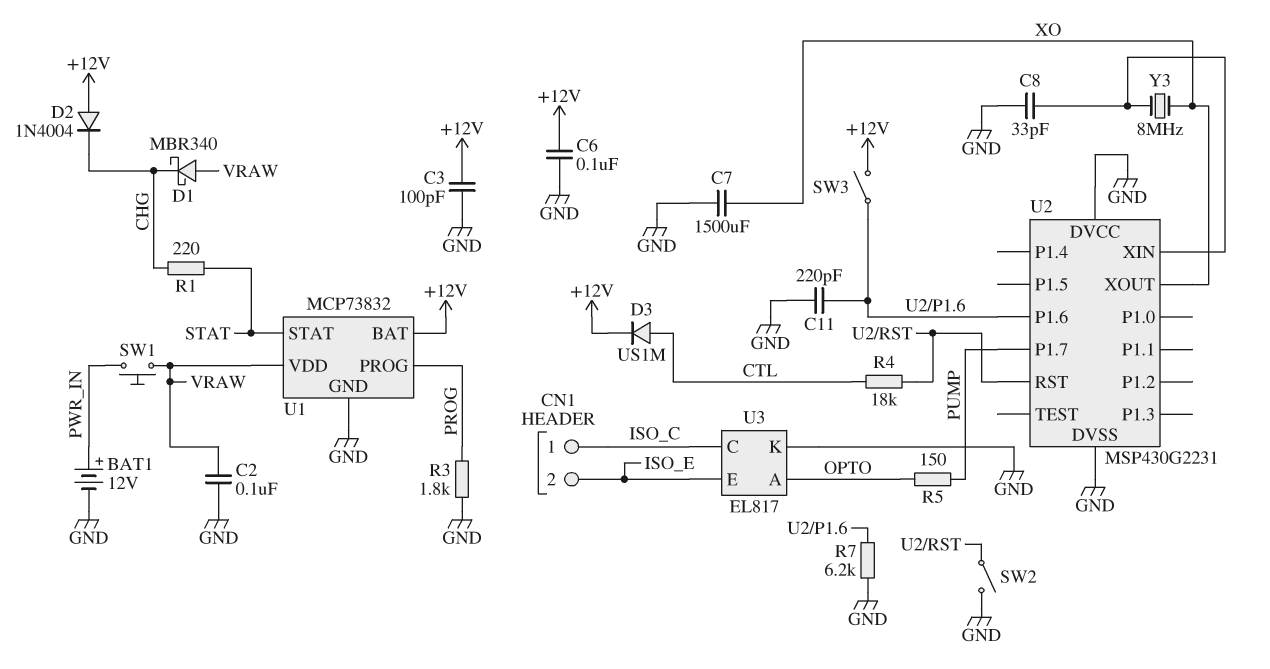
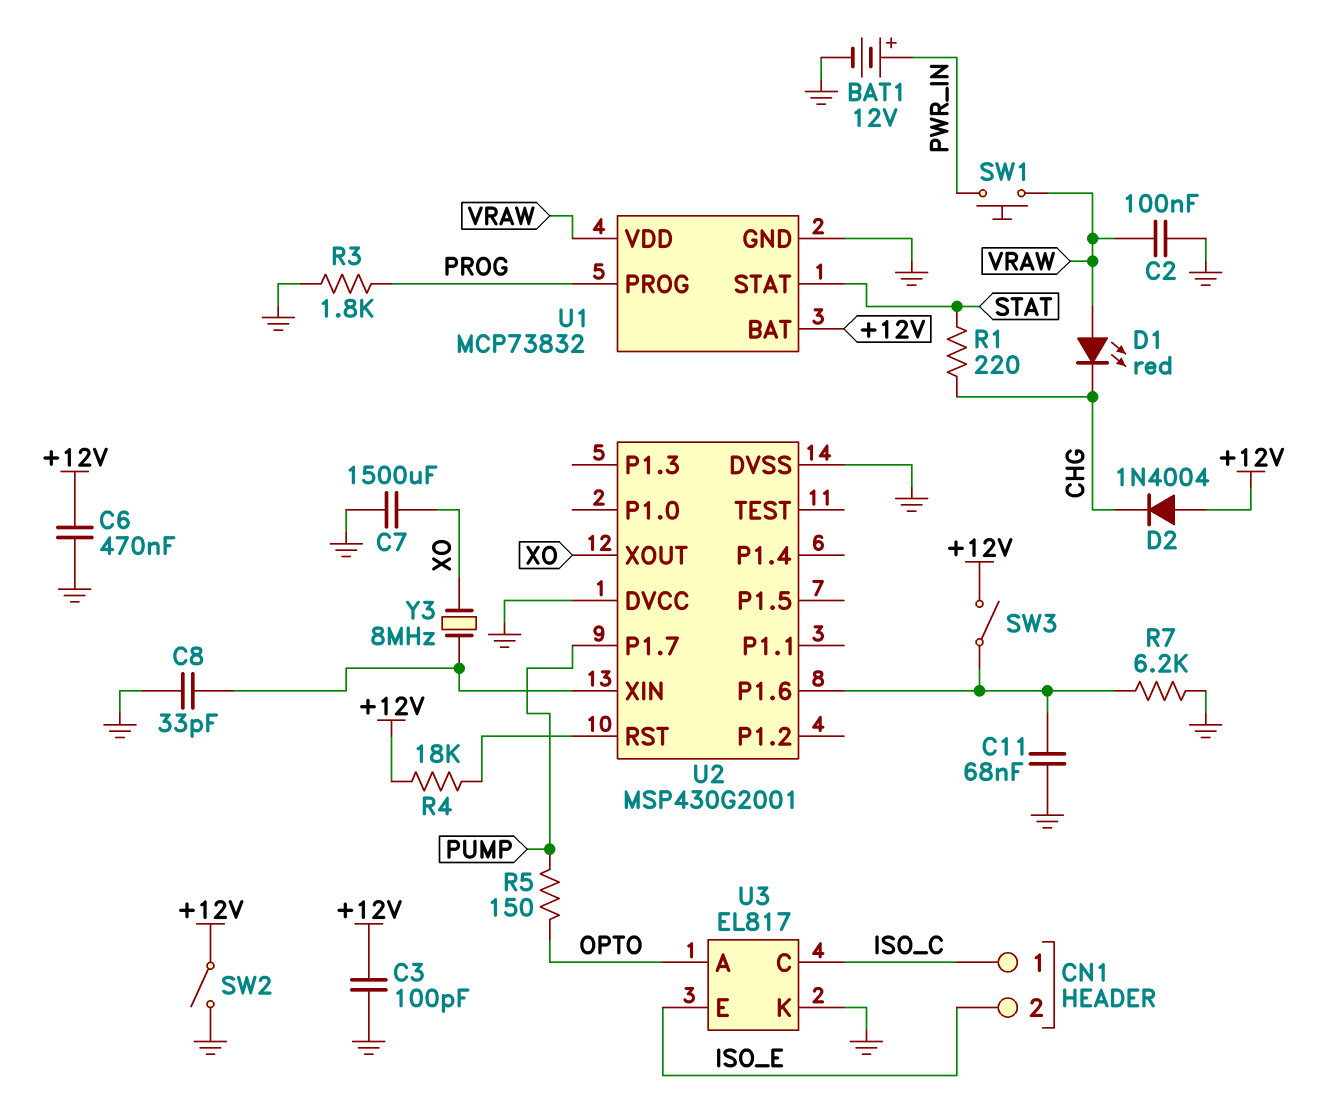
C6: 100nF (+12V, GND) -> 470nF (+12V, GND)
C11: 220pF (GND, U2/P1.6) -> 68nF (GND, U2/P1.6)
D1: schottky MBR340 (A VRAW, K CHG) -> LED red (A VRAW, K CHG)
D3: diode US1M (A CTL, K +12V) -> none
R4: 18k (CTL, U2/RST) -> 18k (+12V, U2/RST)
SW2: switch (GND, U2/RST) -> switch (+12V, GND)
U2: MSP430G2231 -> MSP430G2001

